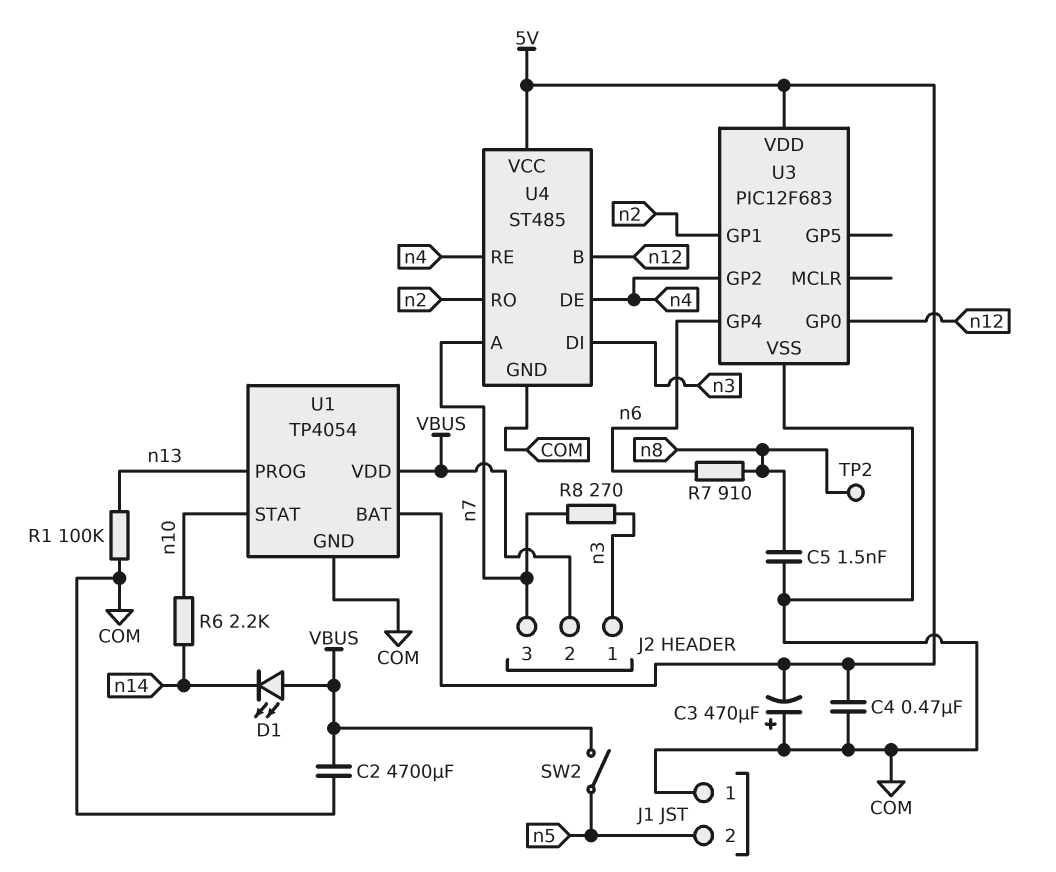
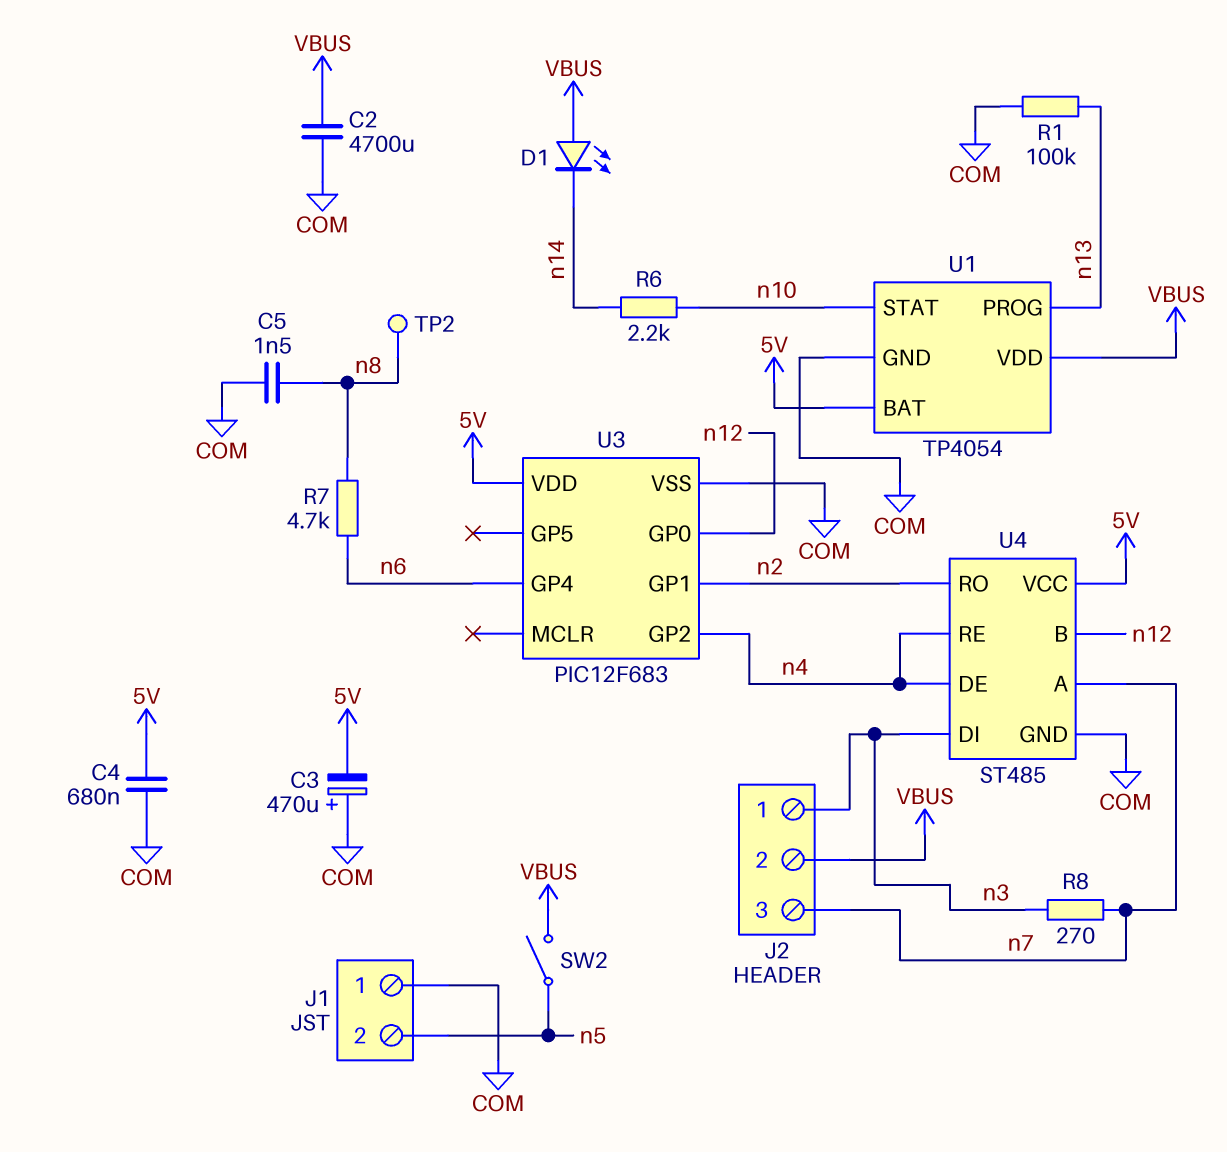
C4: 470nF (5V, COM) -> 680nF (5V, COM)
R7: 910 (n6, n8) -> 4.7k (n6, n8)

